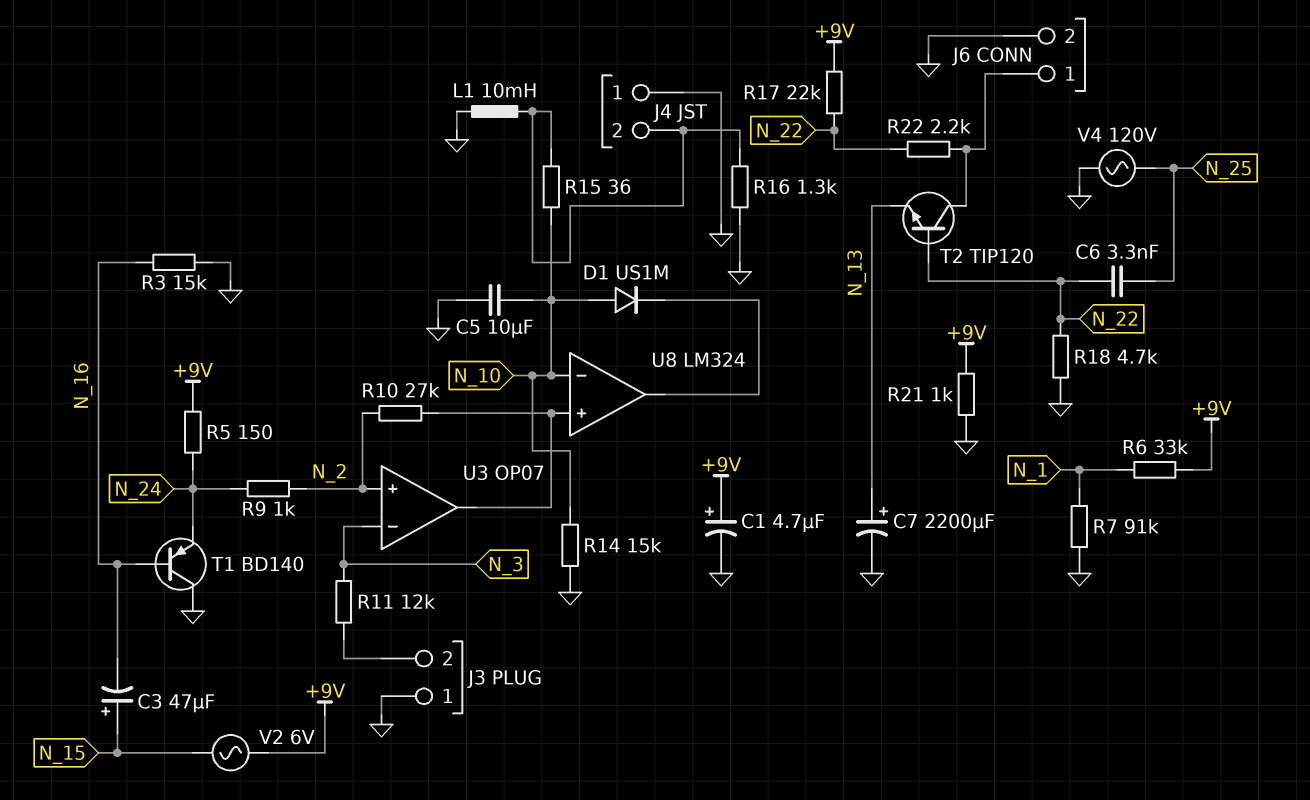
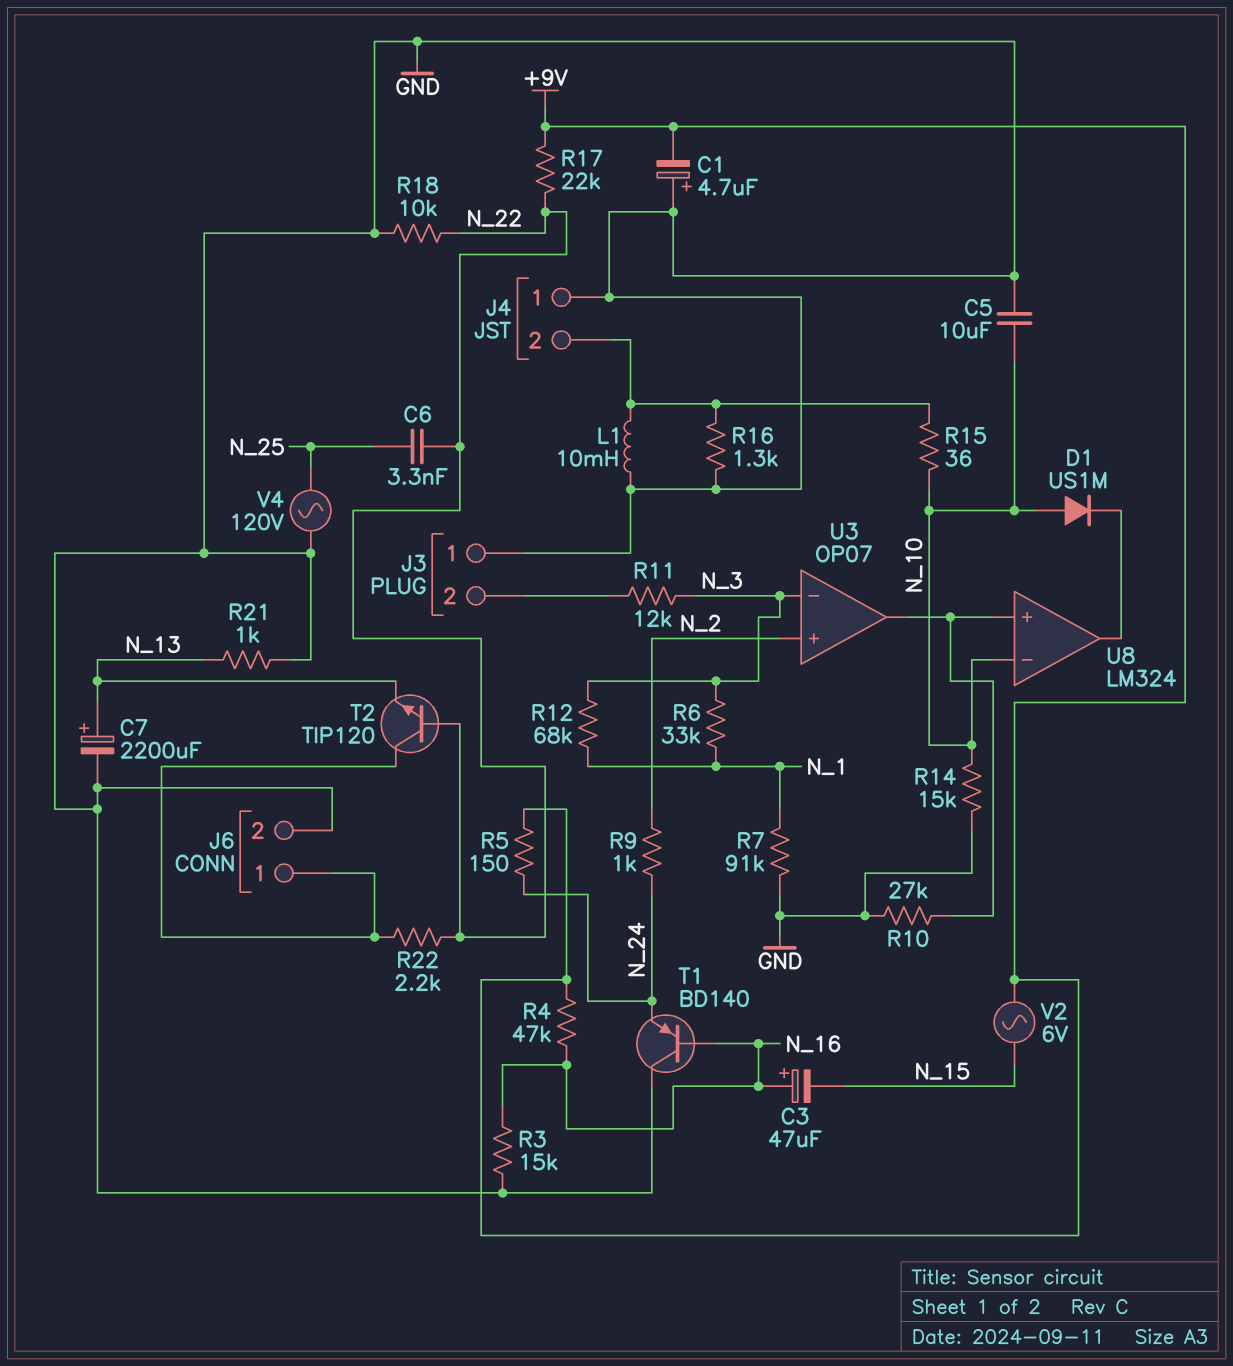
C1: 4.7uF (plus +9V, minus GND) -> 4.7uF (plus GND, minus +9V)
C3: 47uF (plus N_15, minus N_16) -> 47uF (plus N_16, minus N_15)
R4: none -> 47k (+9V, N_16)
R6: 33k (+9V, N_1) -> 33k (N_1, N_3)
R10: 27k (N_2, U3/out) -> 27k (GND, U3/out)
R12: none -> 68k (N_1, N_3)
R18: 4.7k (GND, N_22) -> 10k (GND, N_22)
R21: 1k (+9V, GND) -> 1k (GND, N_13)

